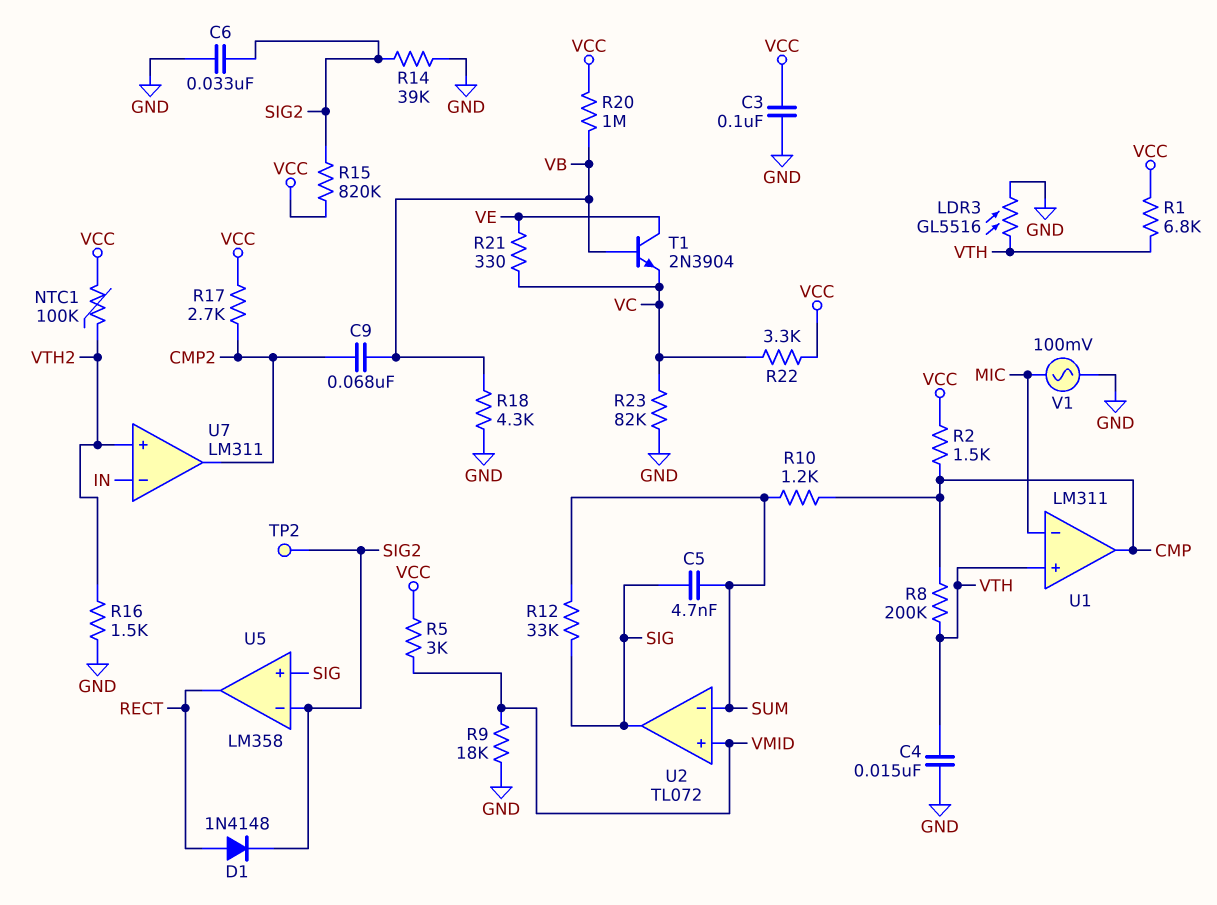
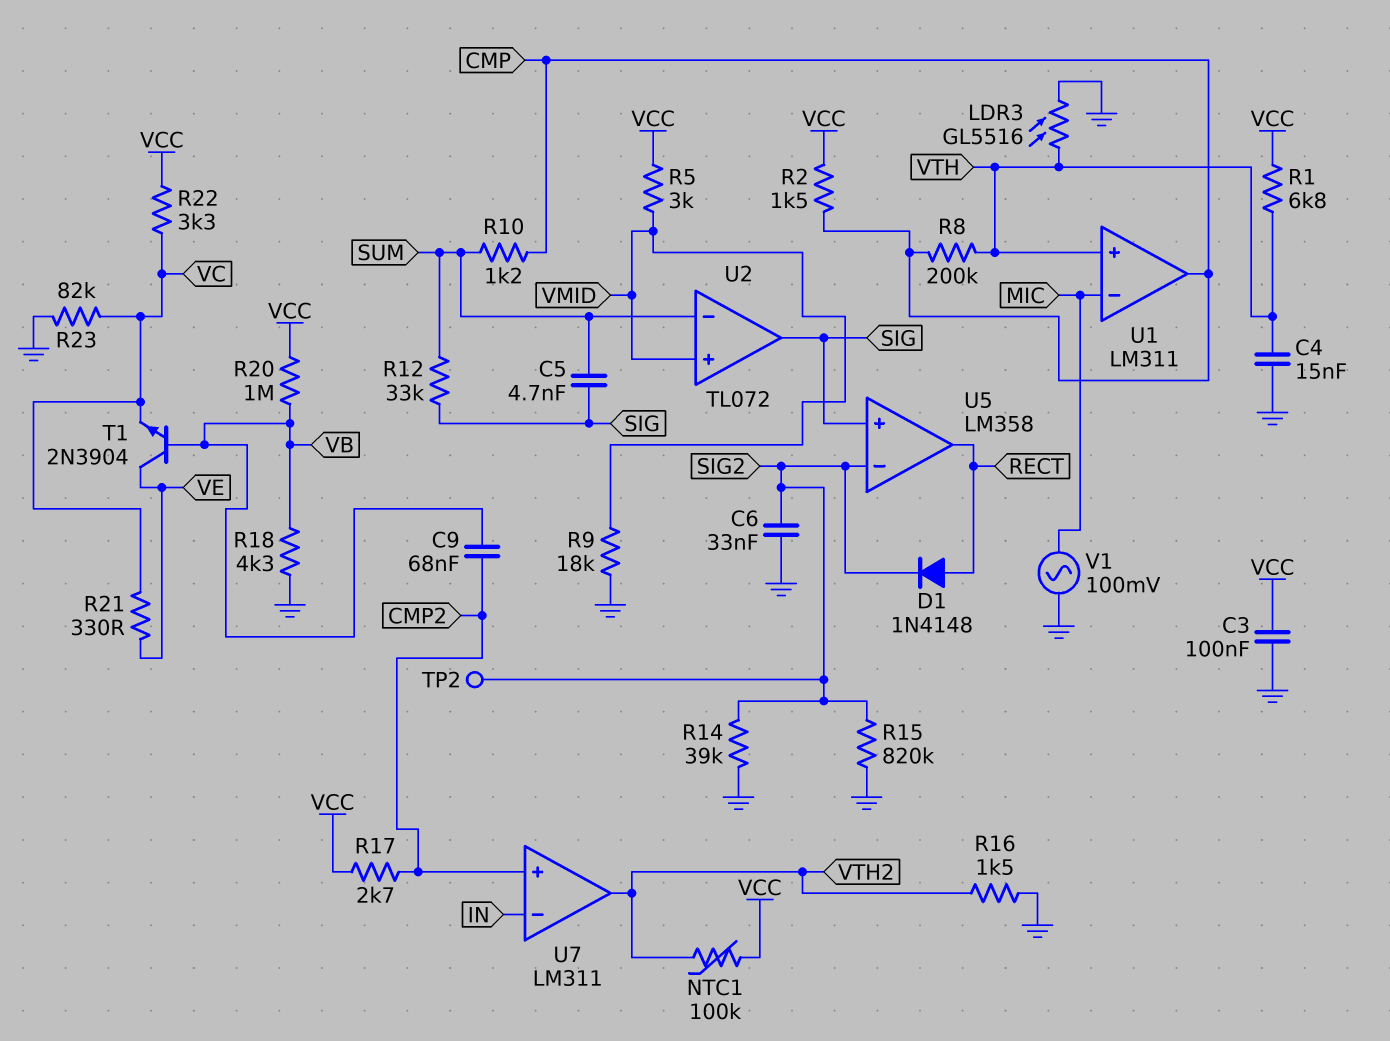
R15: 820k (SIG2, VCC) -> 820k (GND, SIG2)
U7 pin in+: VTH2 -> CMP2
U7 pin out: CMP2 -> VTH2

